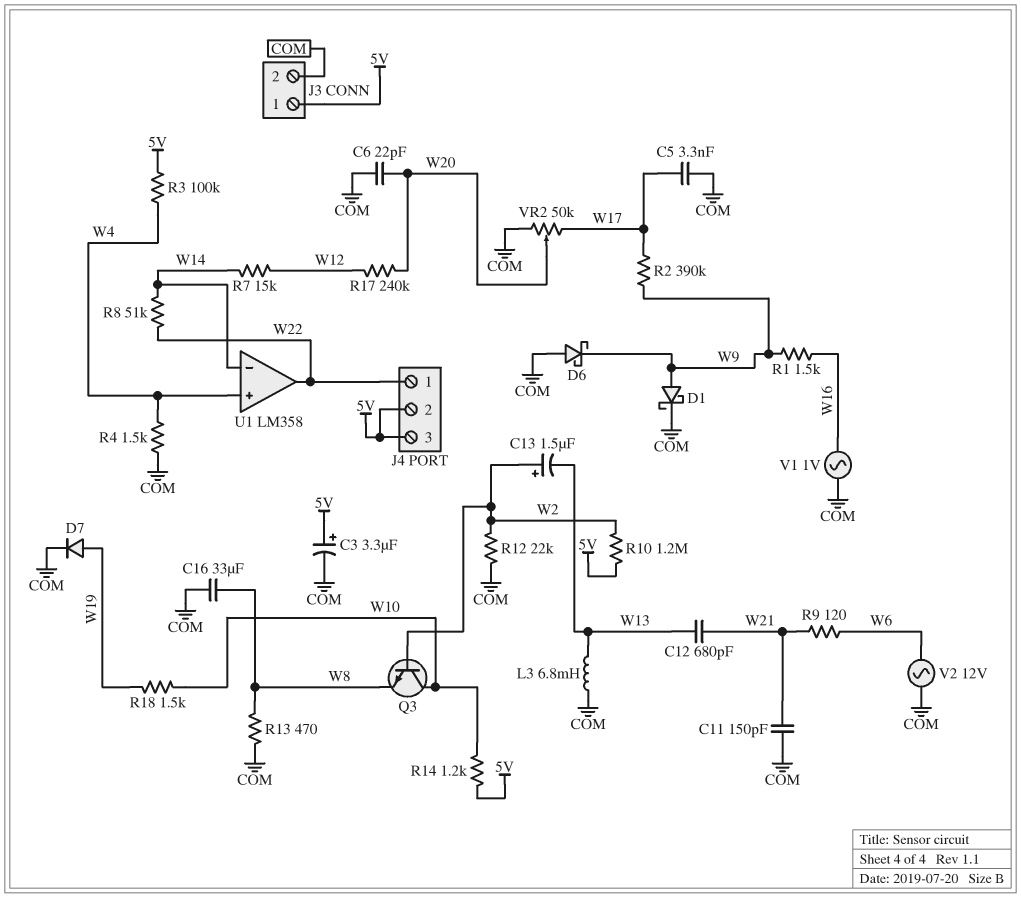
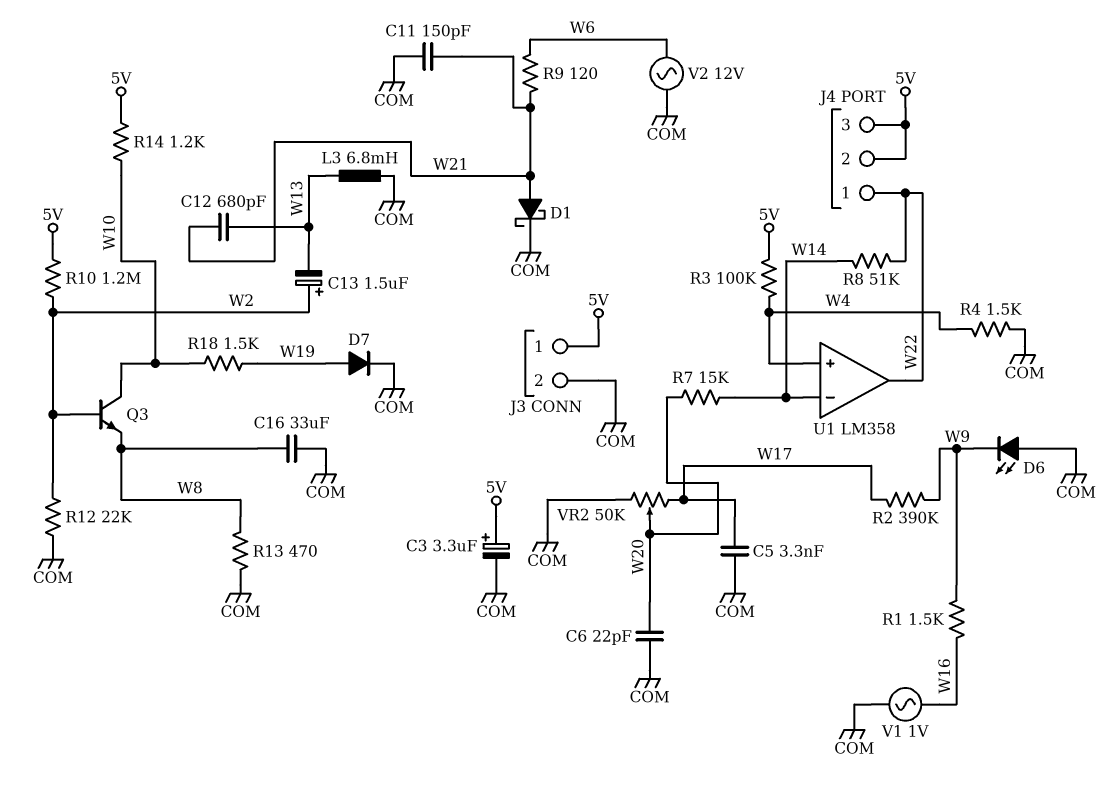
D1: schottky (A W9, K COM) -> schottky (A W21, K COM)
D6: schottky (A COM, K W9) -> LED (A COM, K W9)
R7: 15k (W12, W14) -> 15k (W14, W20)
R17: 240k (W12, W20) -> none

